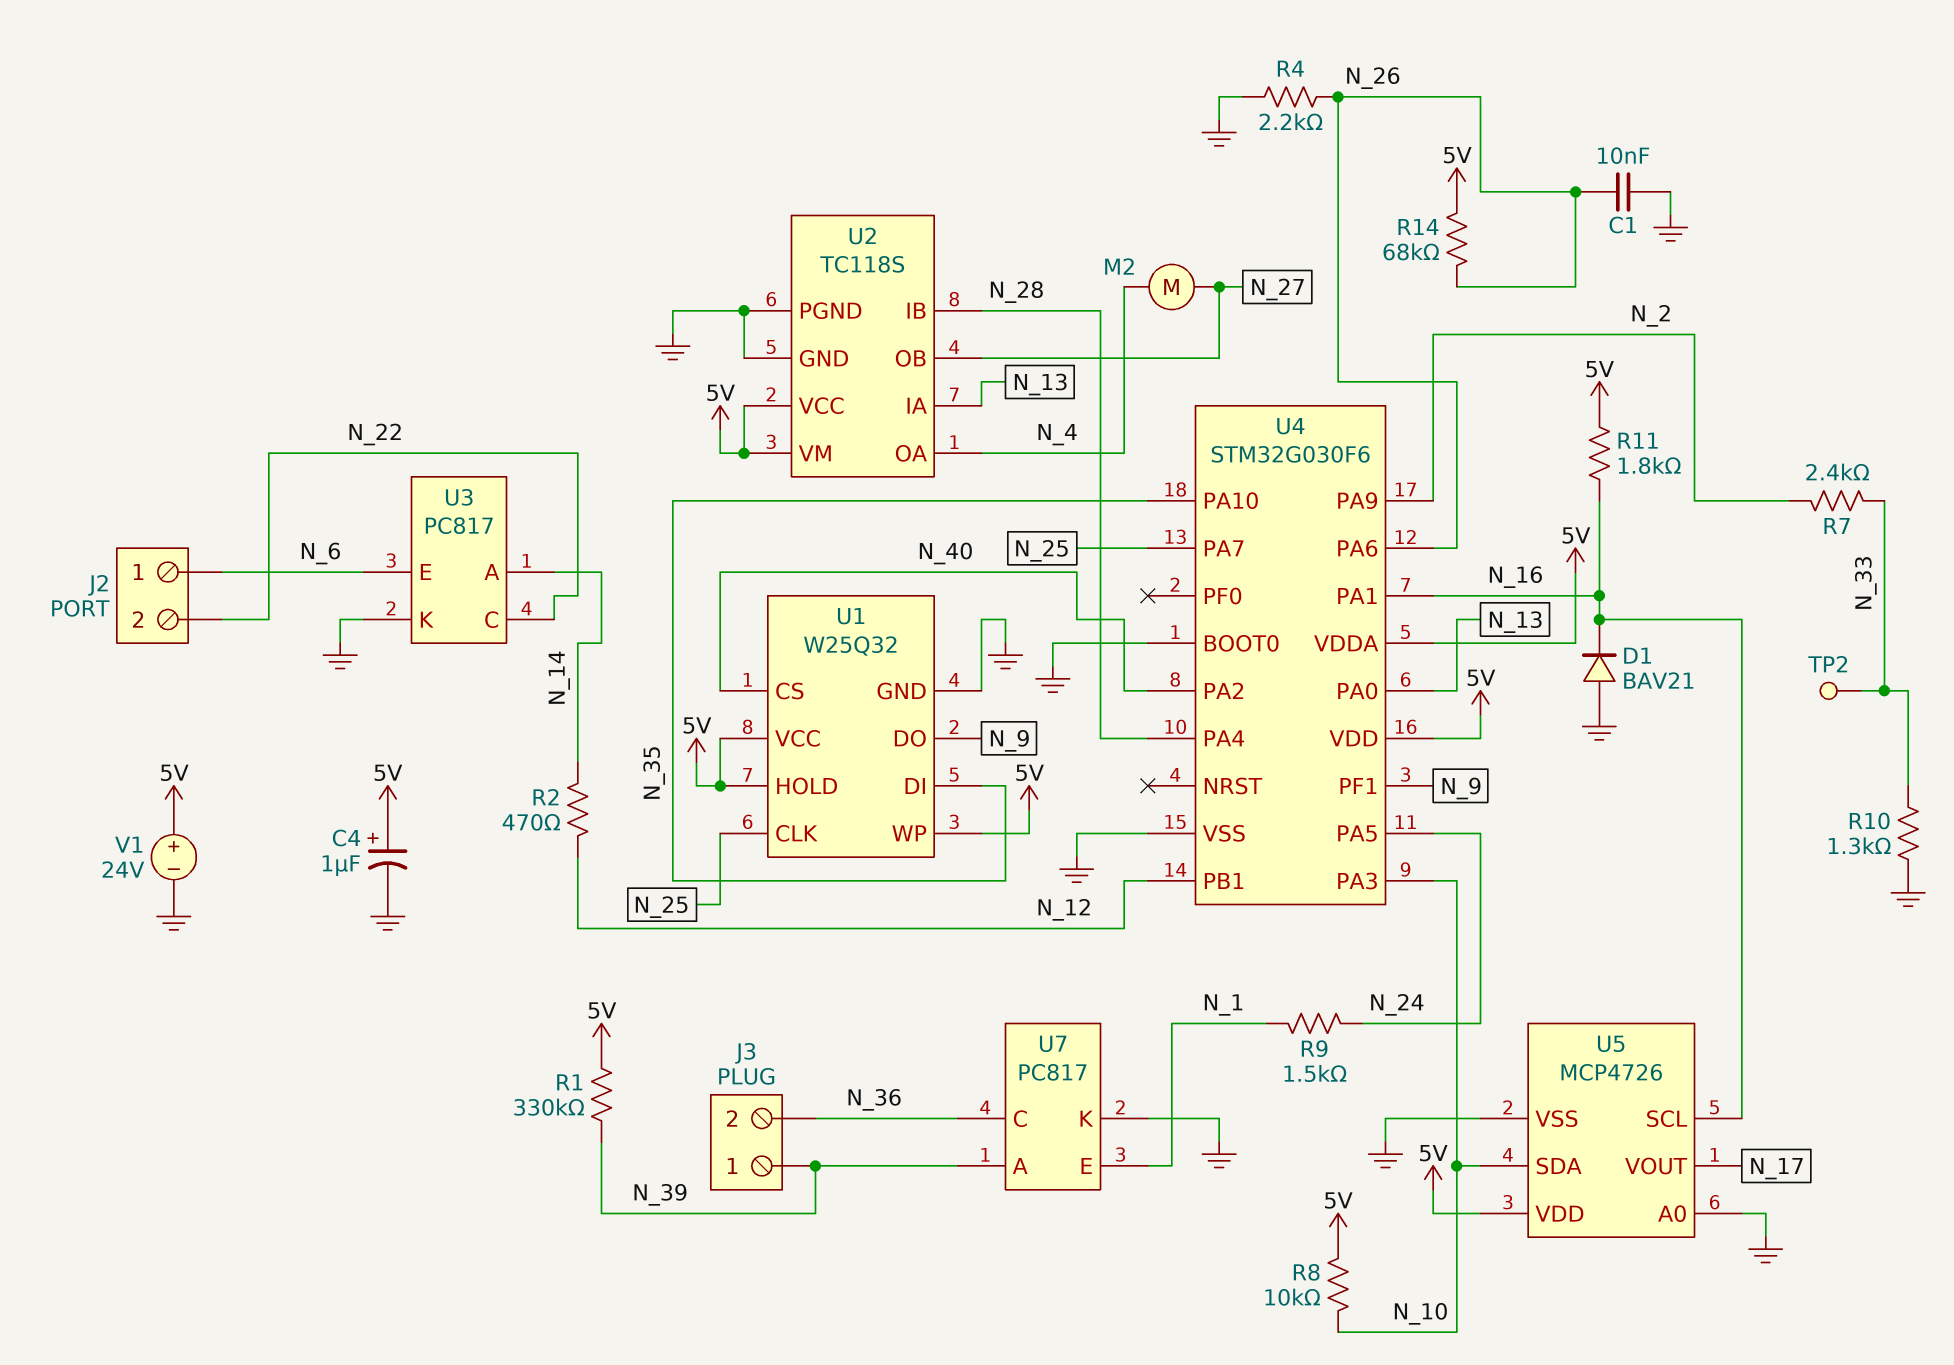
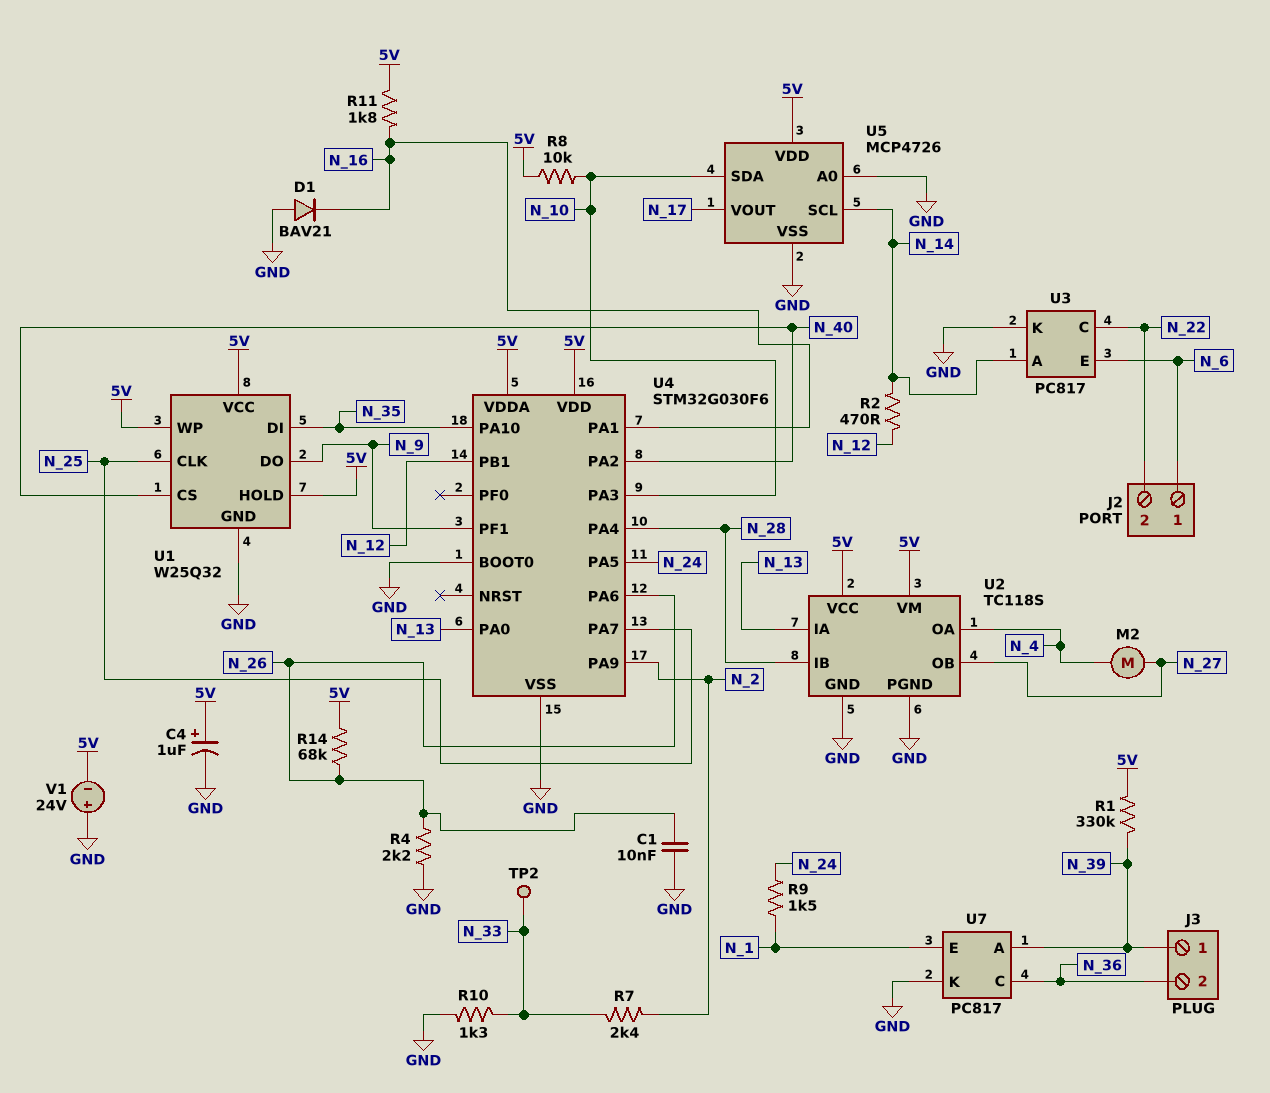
U5 pin SCL: N_16 -> N_14
V1: 24V (plus 5V, minus GND) -> 24V (plus GND, minus 5V)

